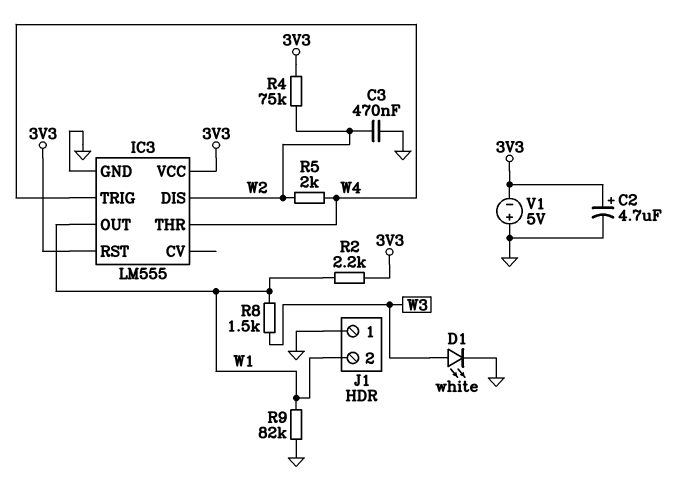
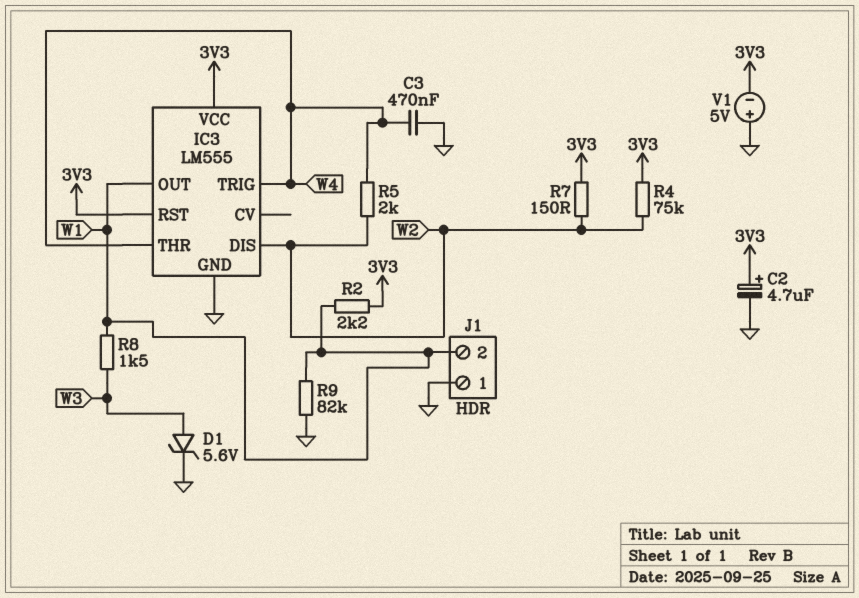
C3: 470nF (GND, W2) -> 470nF (GND, W4)
D1: LED white (A W3, K GND) -> zener 5.6V (A W3, K GND)
R7: none -> 150 (3V3, W2)

